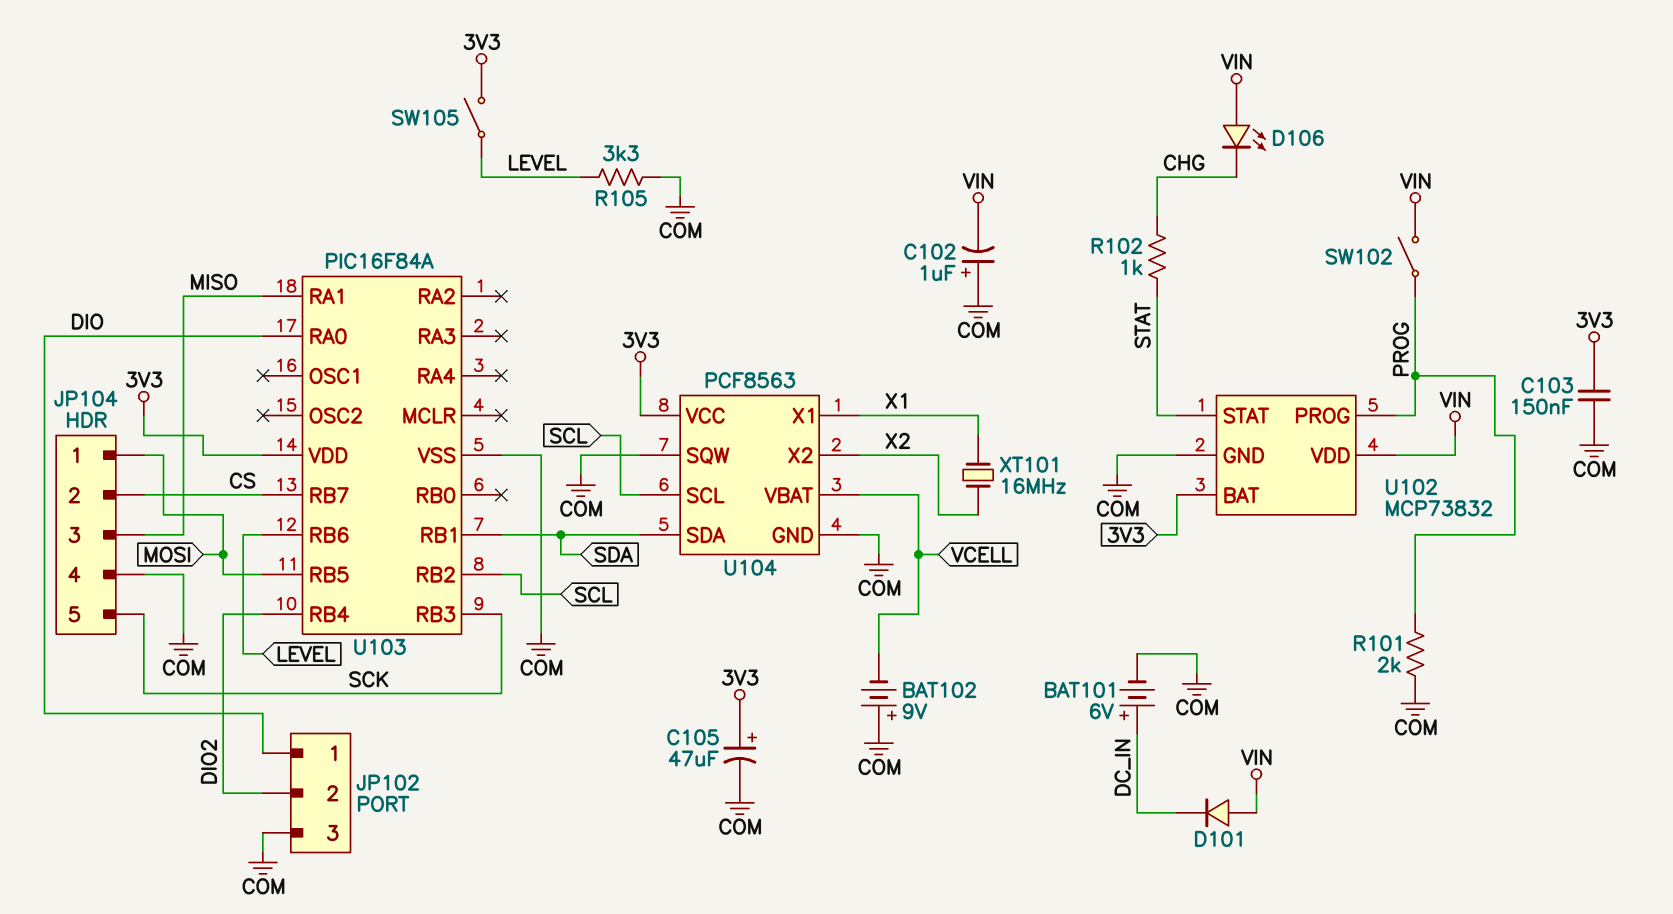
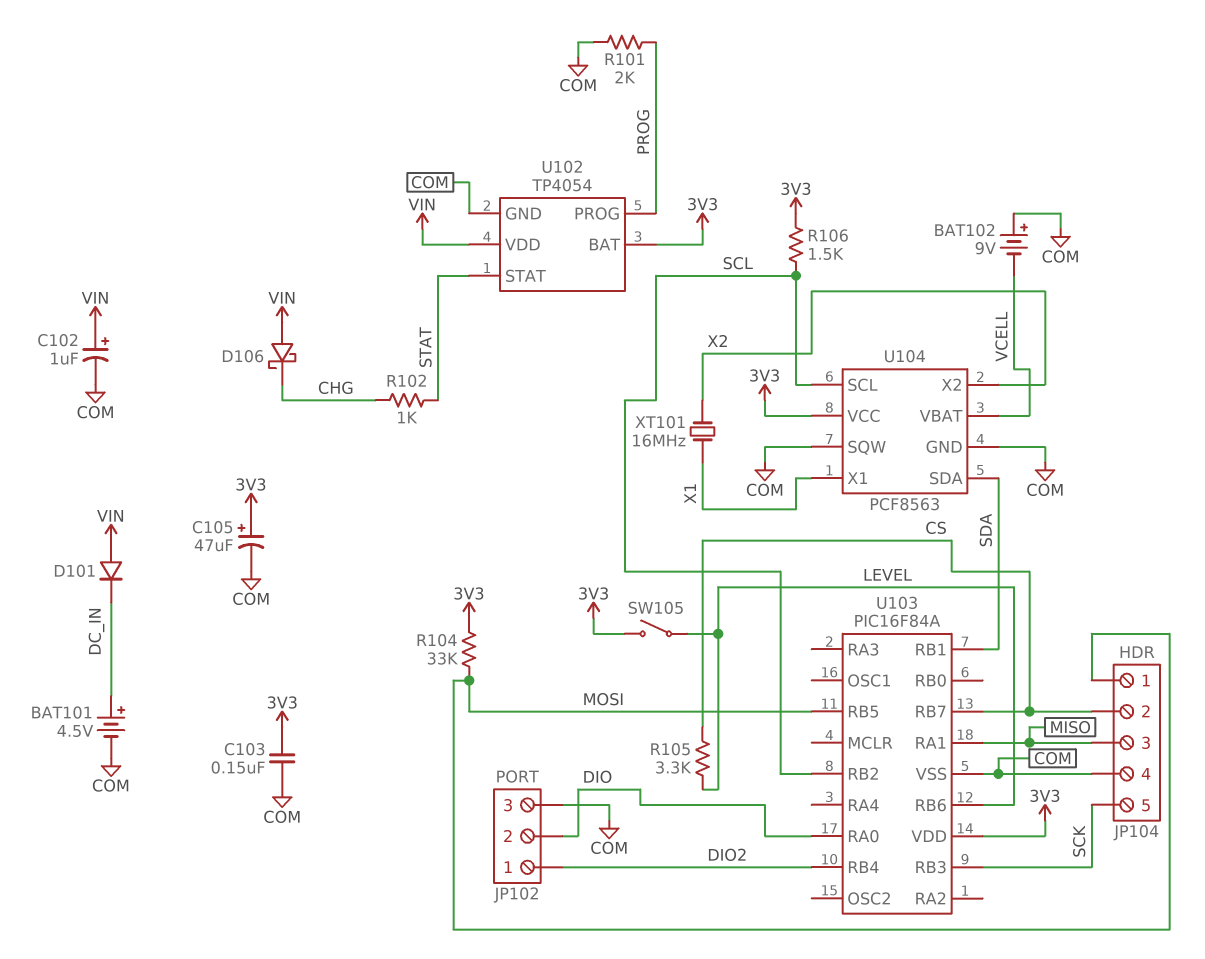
BAT101: 6V (plus DC_IN, minus COM) -> 4.5V (plus DC_IN, minus COM)
C102: 1uF (plus COM, minus VIN) -> 1uF (plus VIN, minus COM)
D106: LED (A VIN, K CHG) -> schottky (A VIN, K CHG)
JP102 pin 1: DIO -> DIO2
JP102 pin 2: DIO2 -> DIO
R104: none -> 33k (3V3, MOSI)
R105: 3.3k (COM, LEVEL) -> 3.3k (CS, LEVEL)
R106: none -> 1.5k (3V3, SCL)
SW102: switch (PROG, VIN) -> none
U102: MCP73832 -> TP4054

